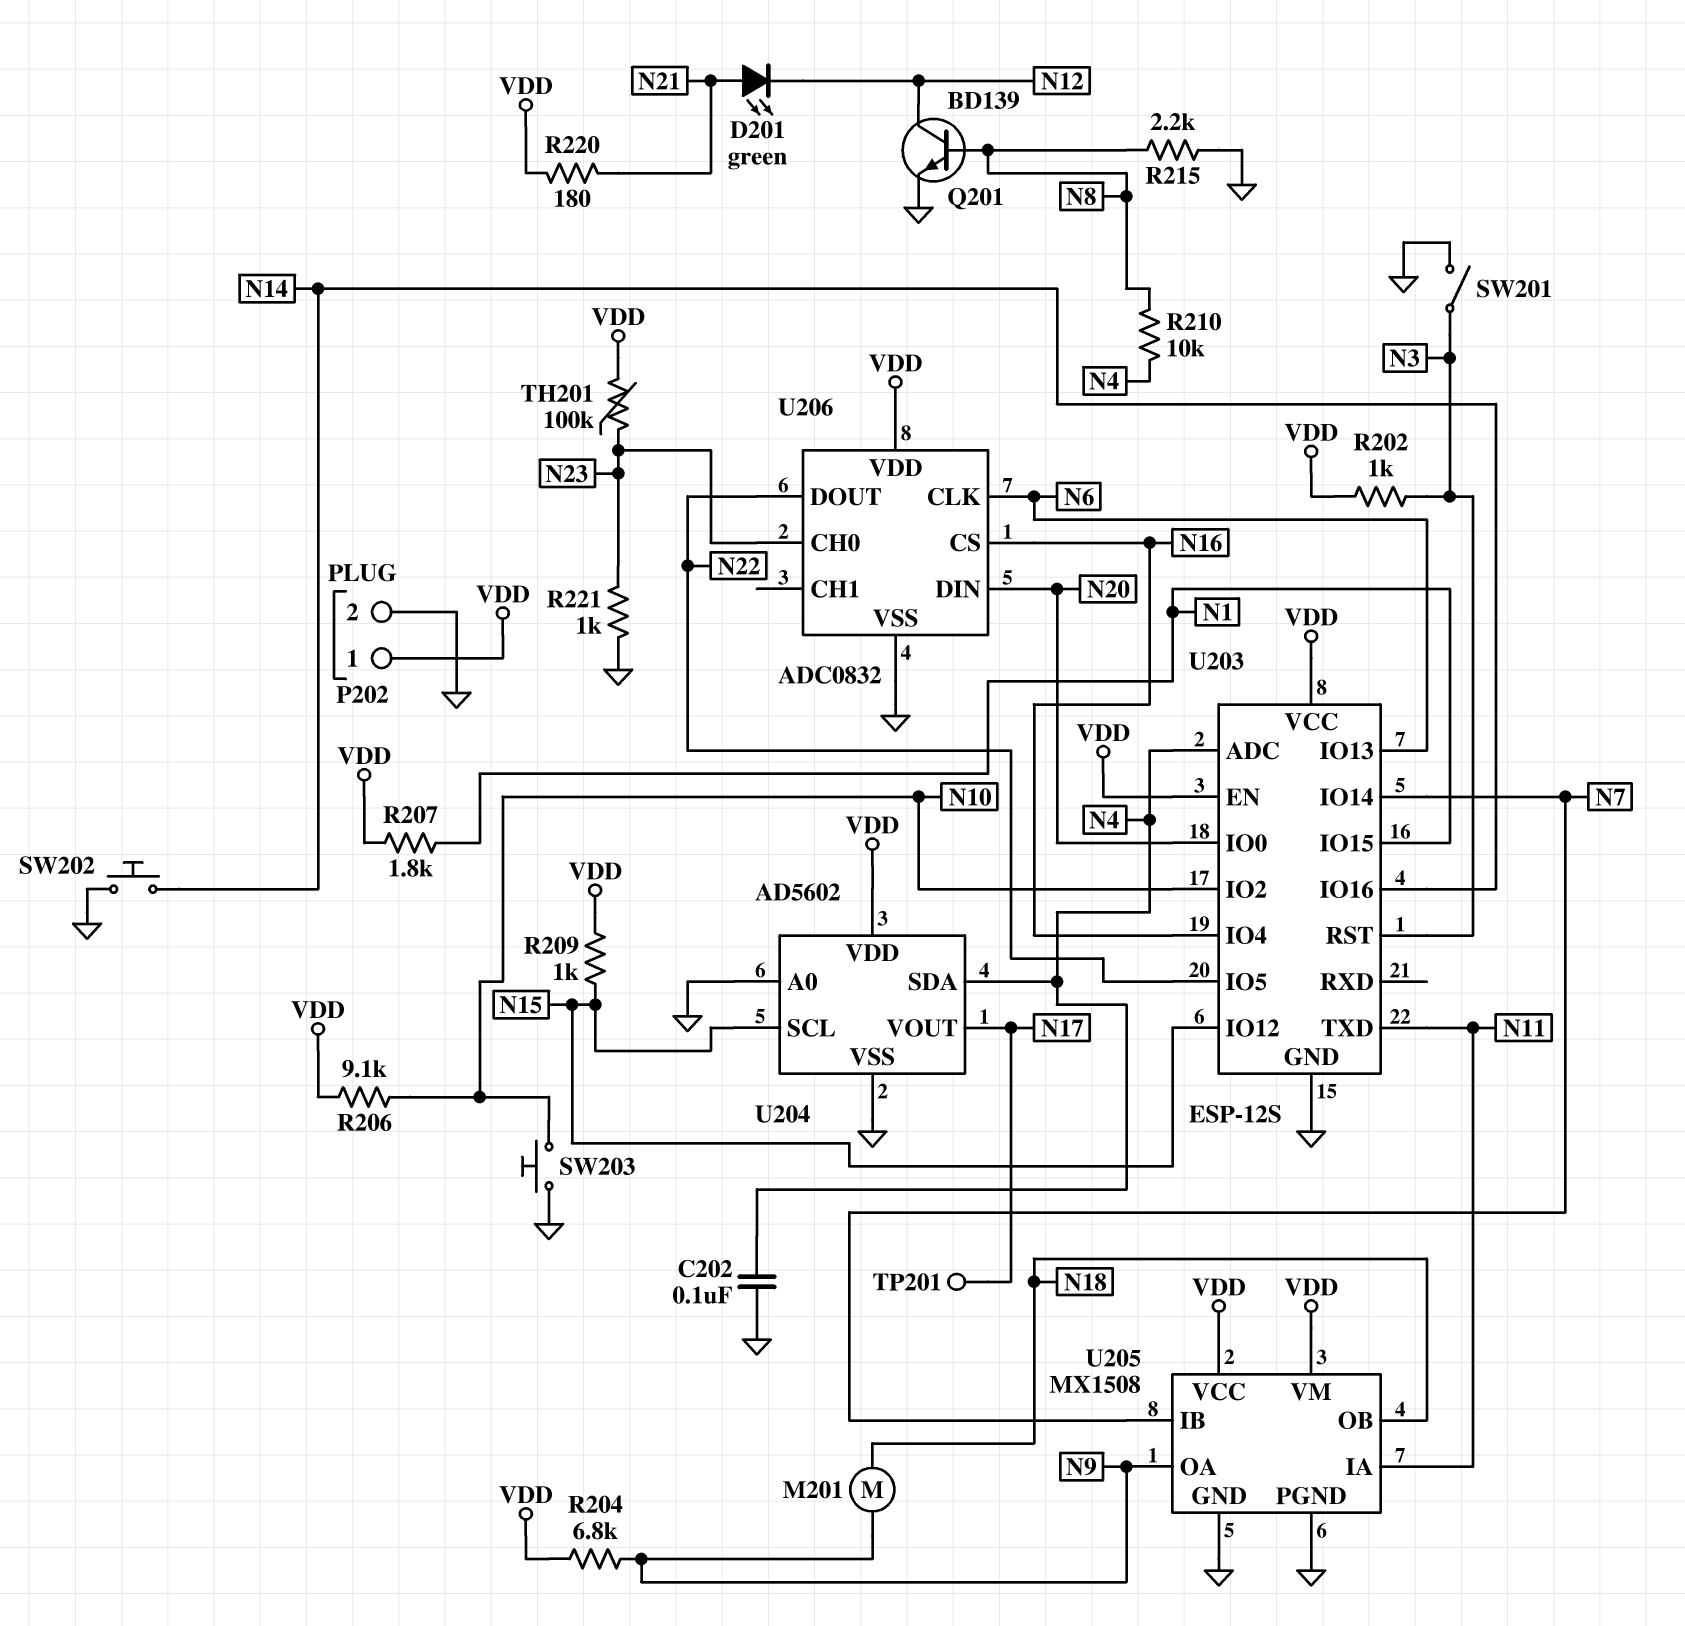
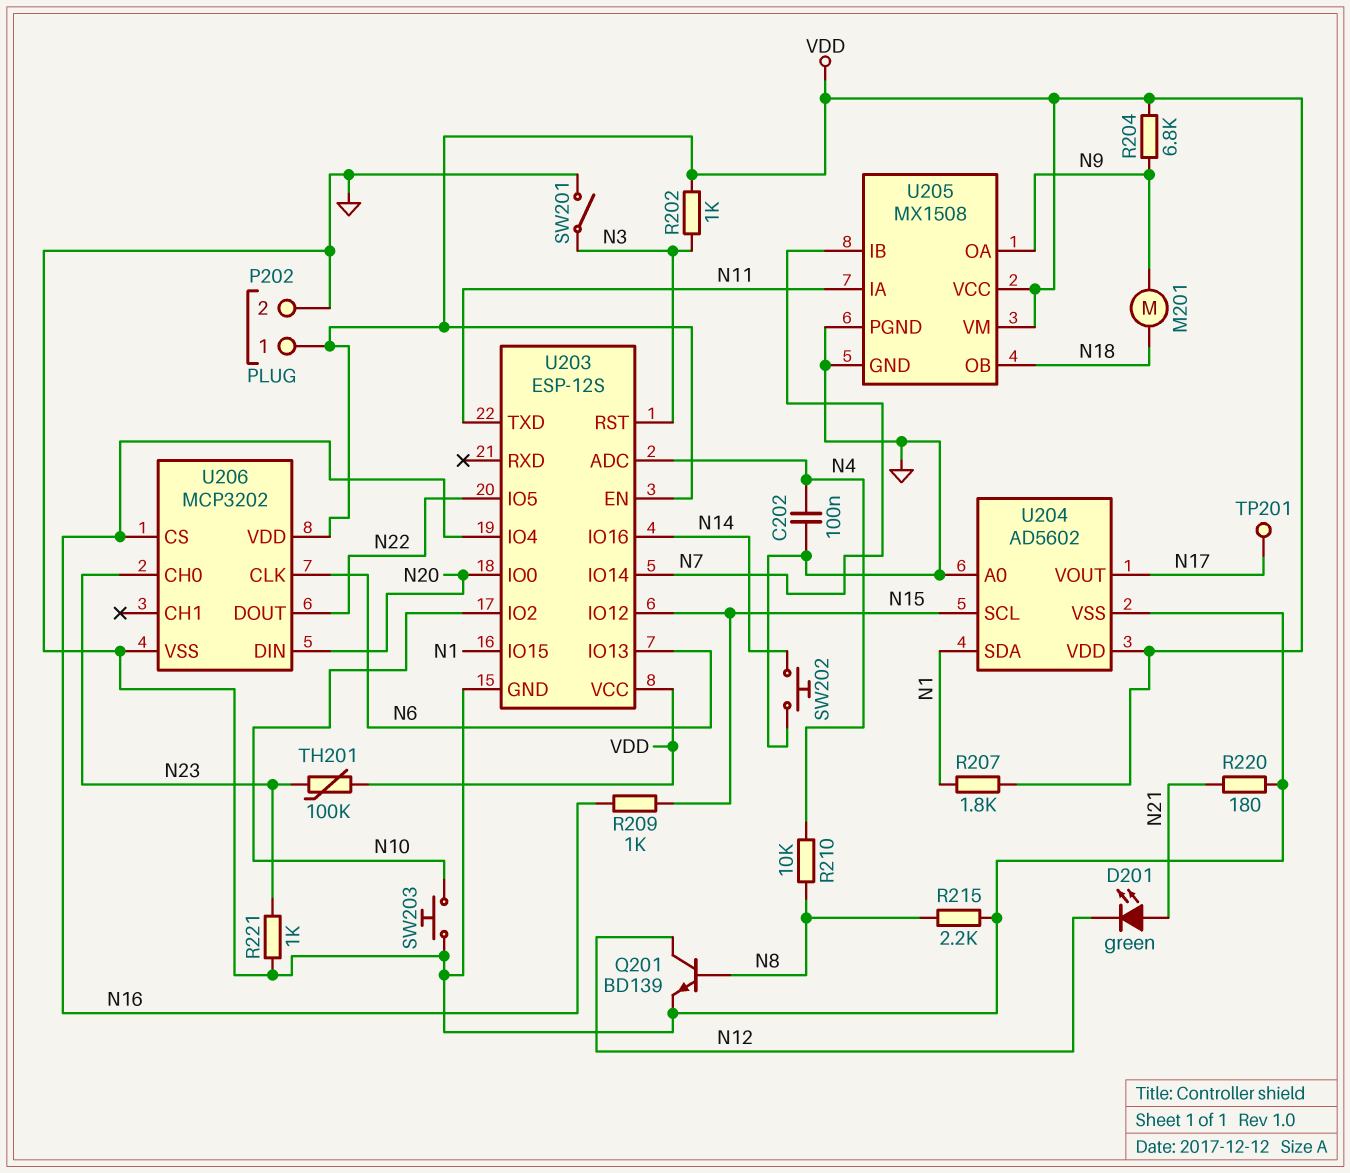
R206: 9.1k (N10, VDD) -> none
R209: 1k (N15, VDD) -> 1k (N15, N16)
R220: 180 (N21, VDD) -> 180 (GND, N21)
U204 pin SDA: N4 -> N1
U206: ADC0832 -> MCP3202

